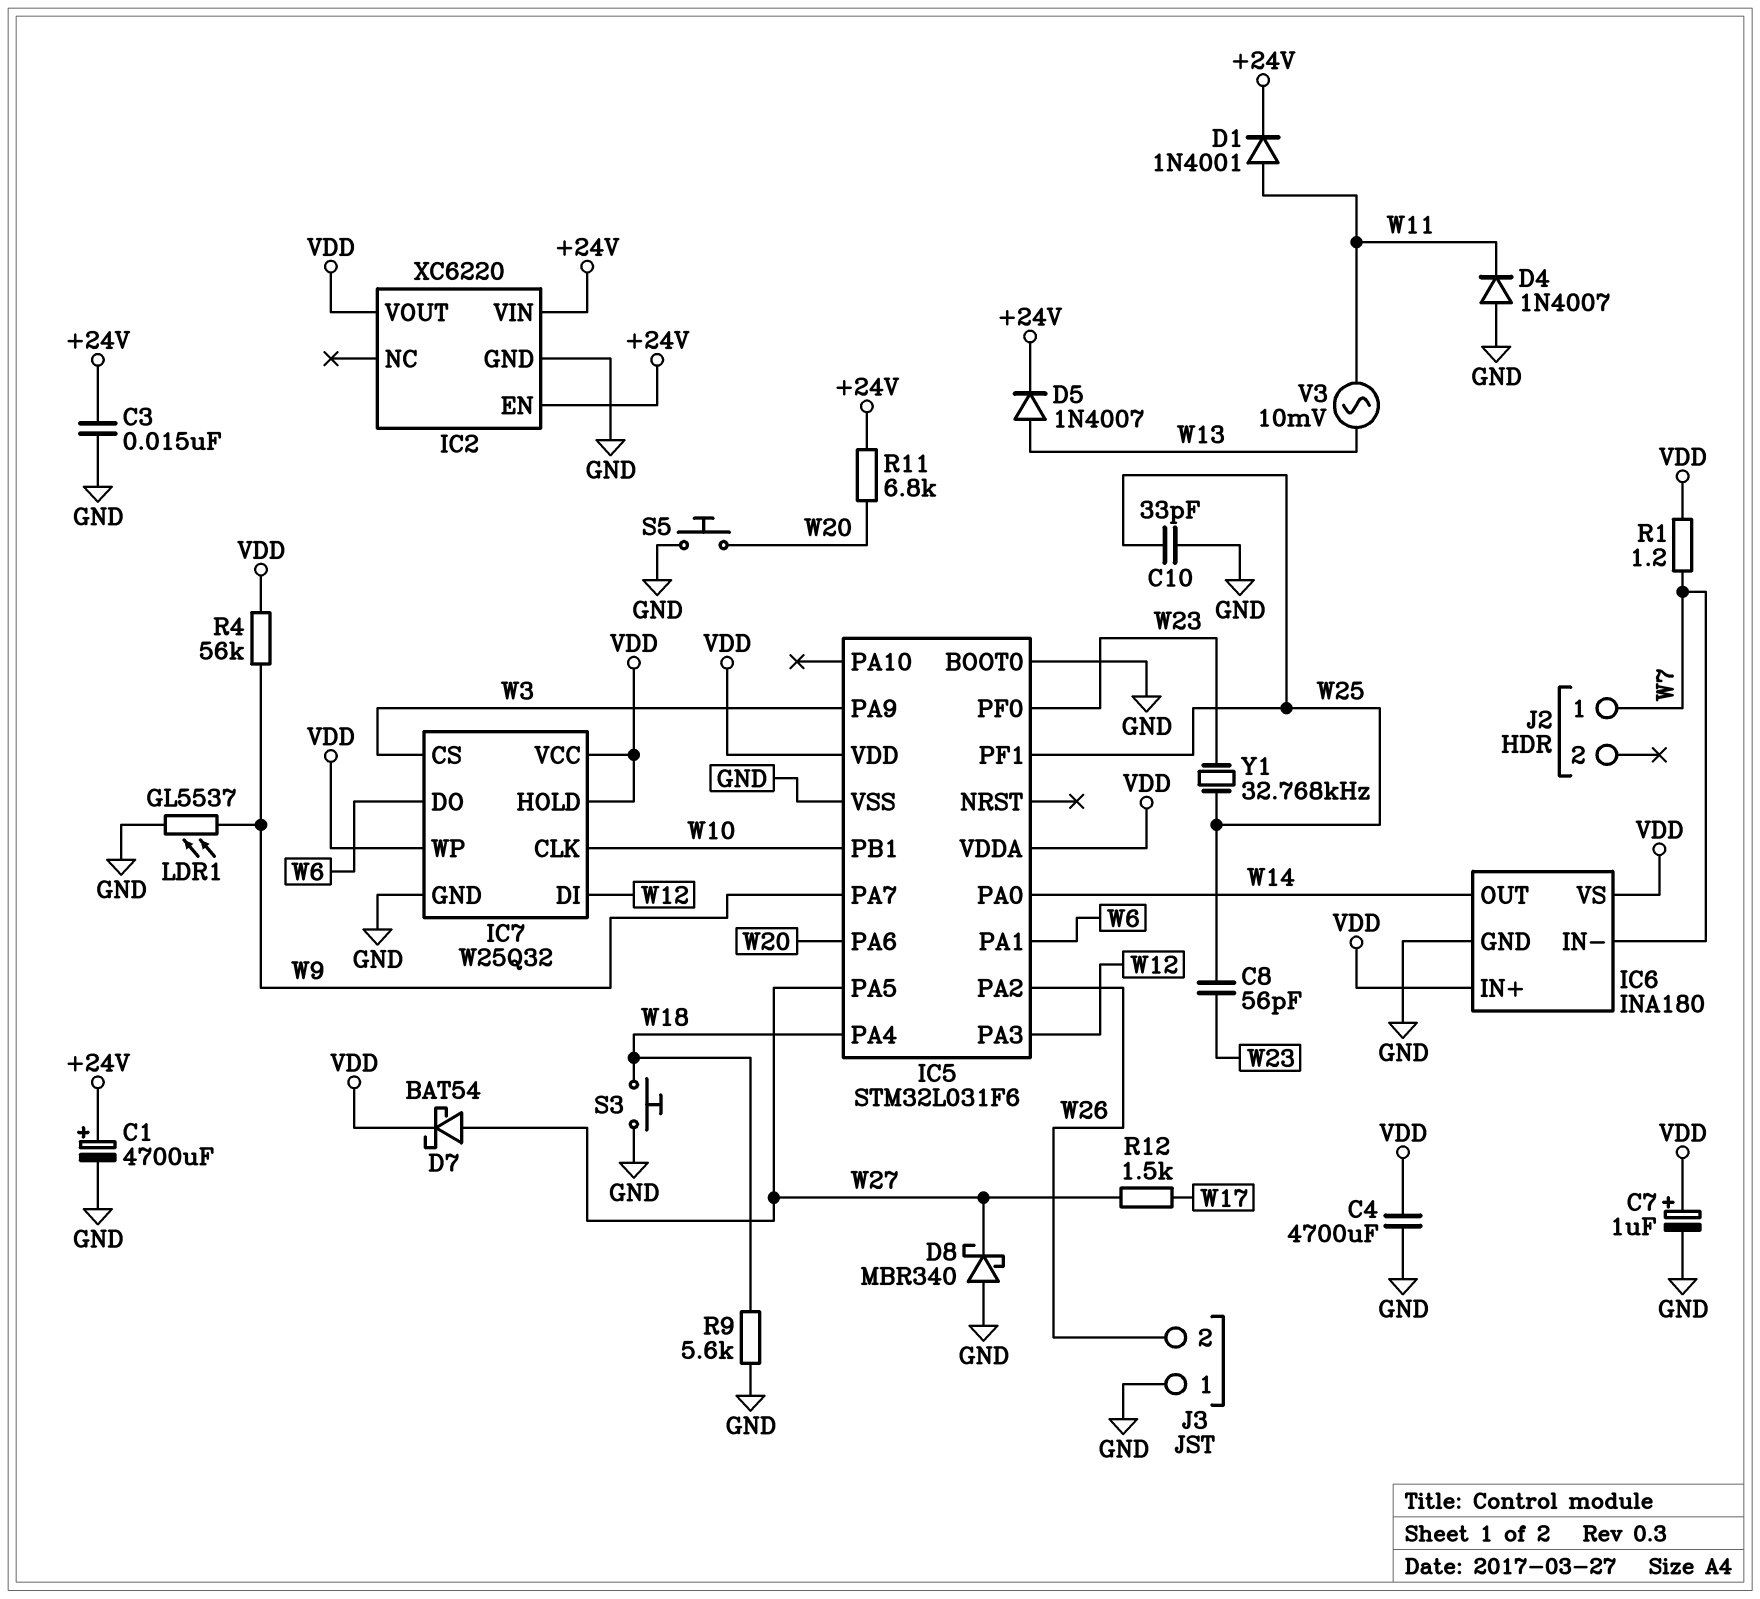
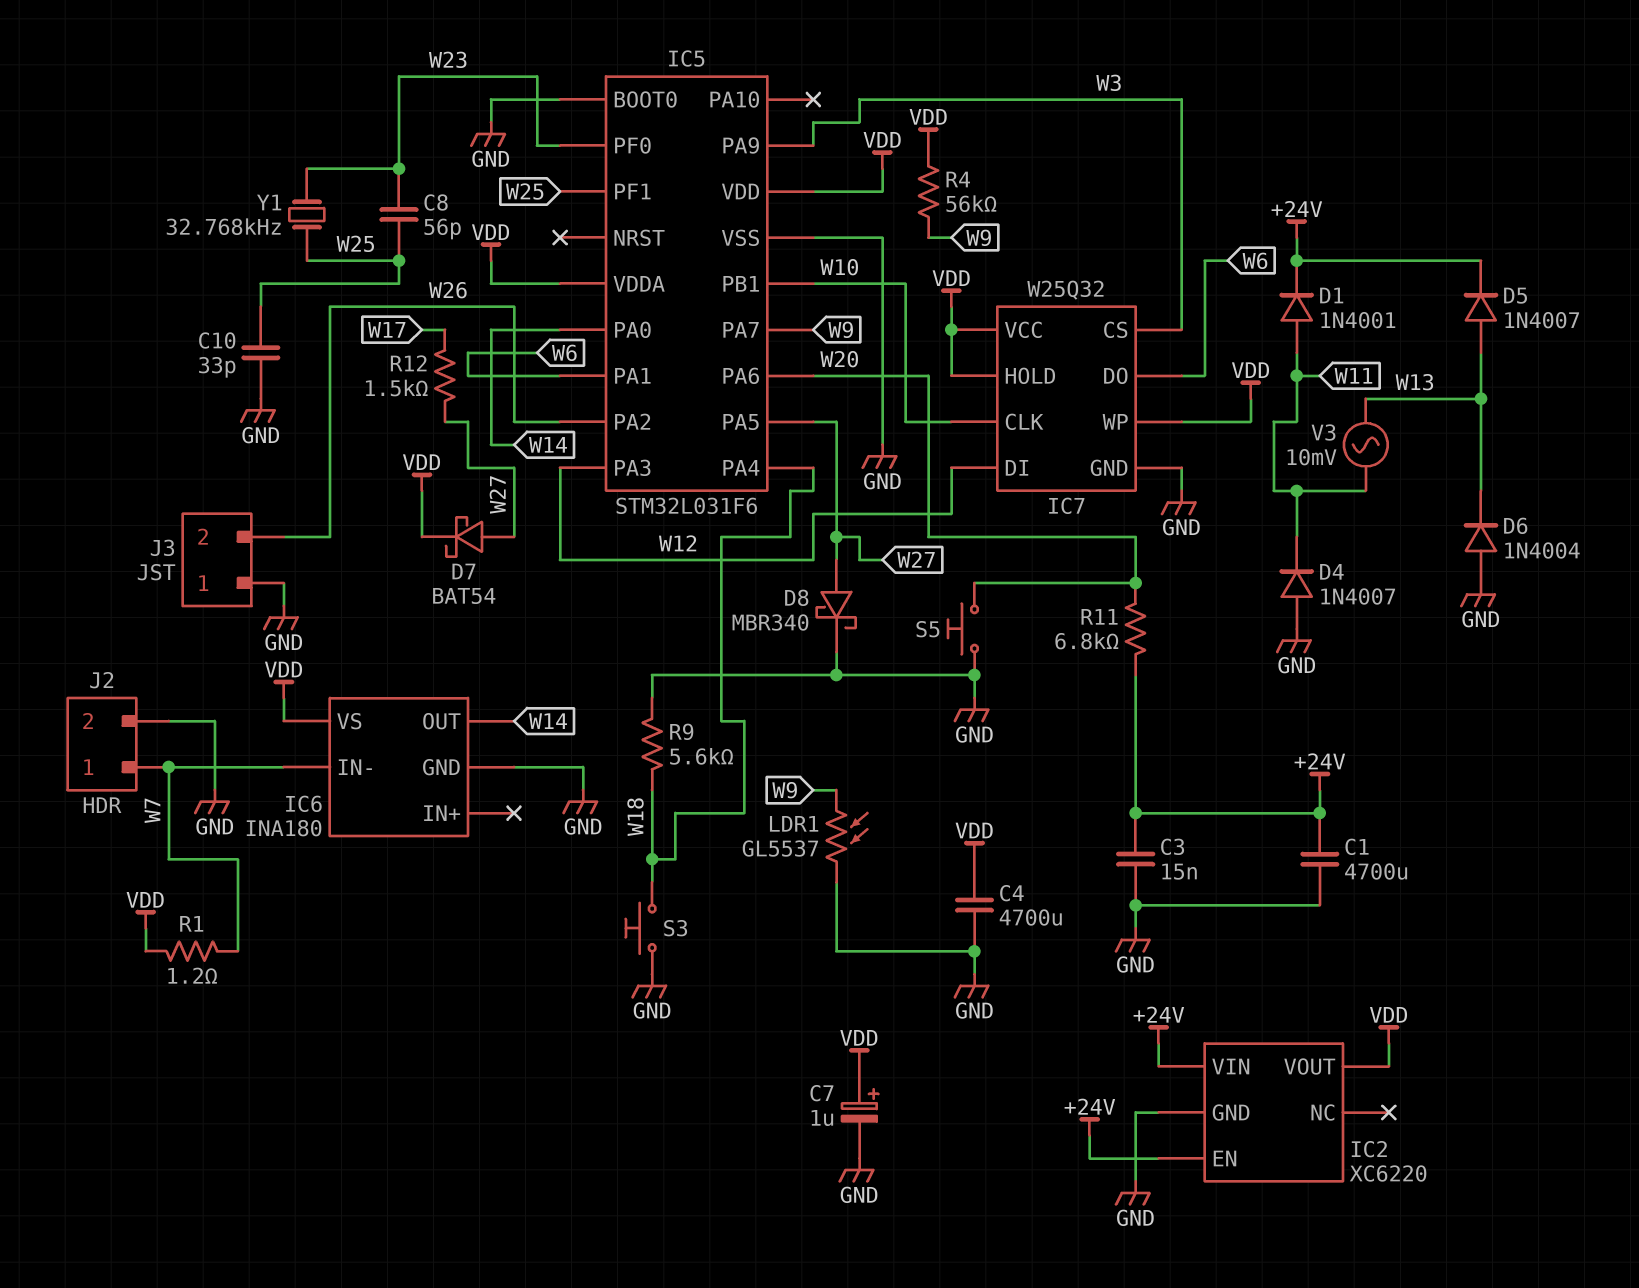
C1: 4700uF (plus +24V, minus GND) -> 4700uF (+24V, GND)
D6: none -> diode 1N4004 (A GND, K W13)
D8: schottky MBR340 (A GND, K W27) -> schottky MBR340 (A W27, K GND)
IC6 pin IN+: VDD -> none
J2 pin 2: none -> GND

